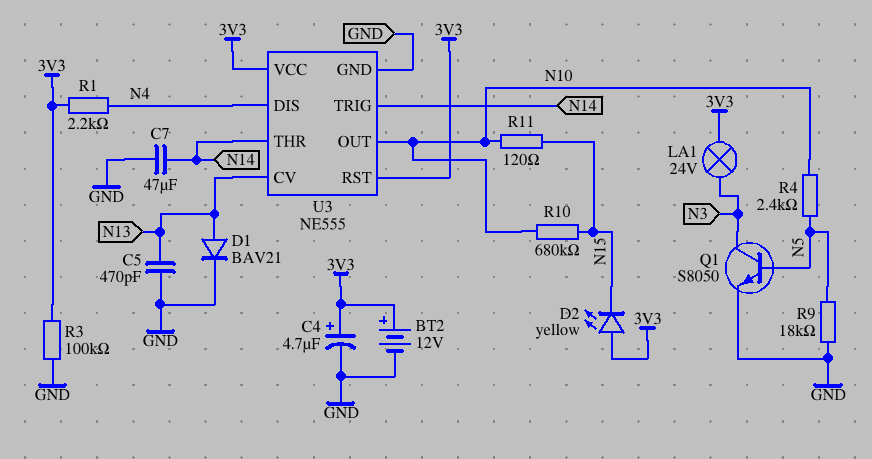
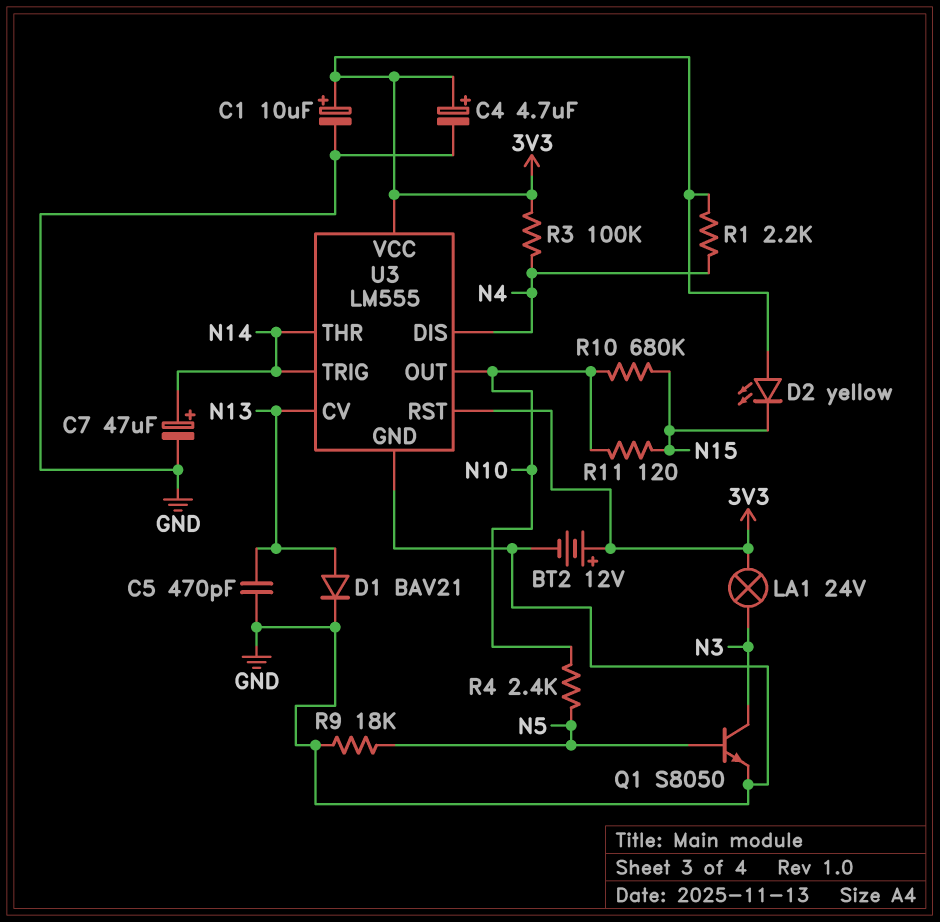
C1: none -> 10uF (plus 3V3, minus GND)
C7: 47uF (GND, N14) -> 47uF (plus N14, minus GND)
R3: 100k (3V3, GND) -> 100k (3V3, N4)
U3: NE555 -> LM555

